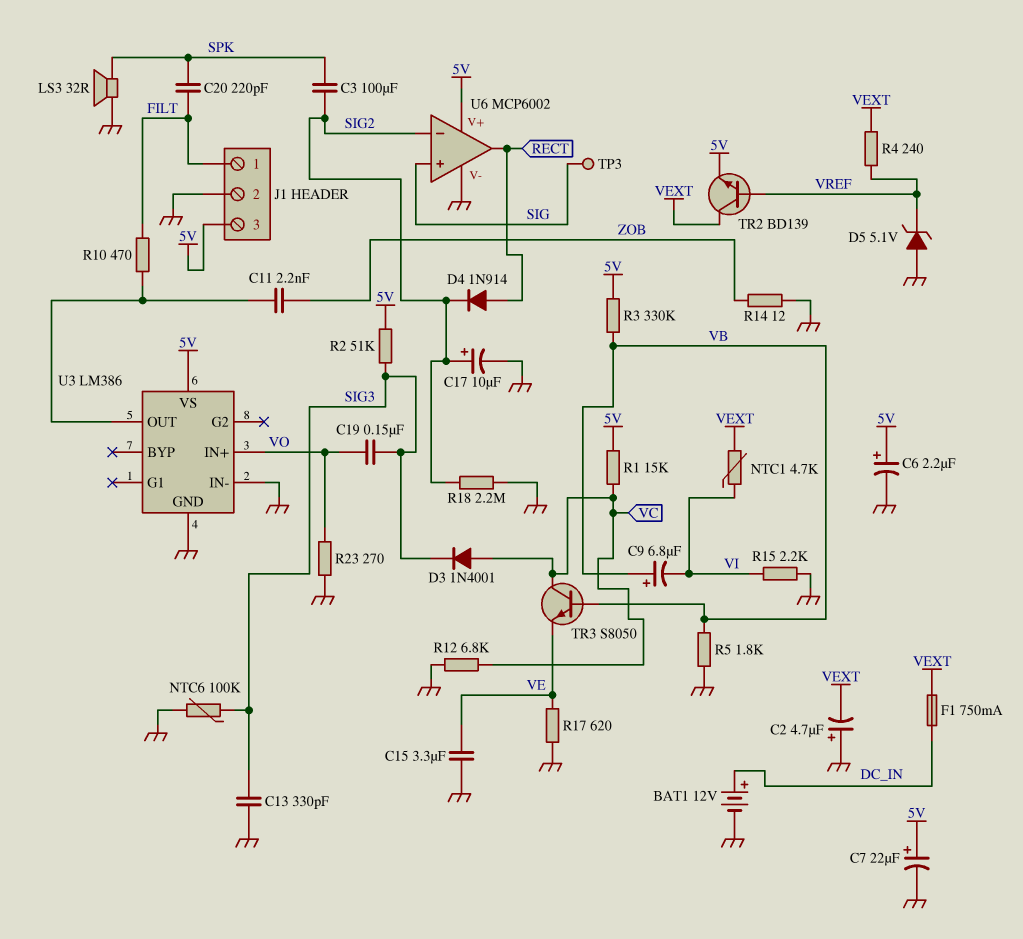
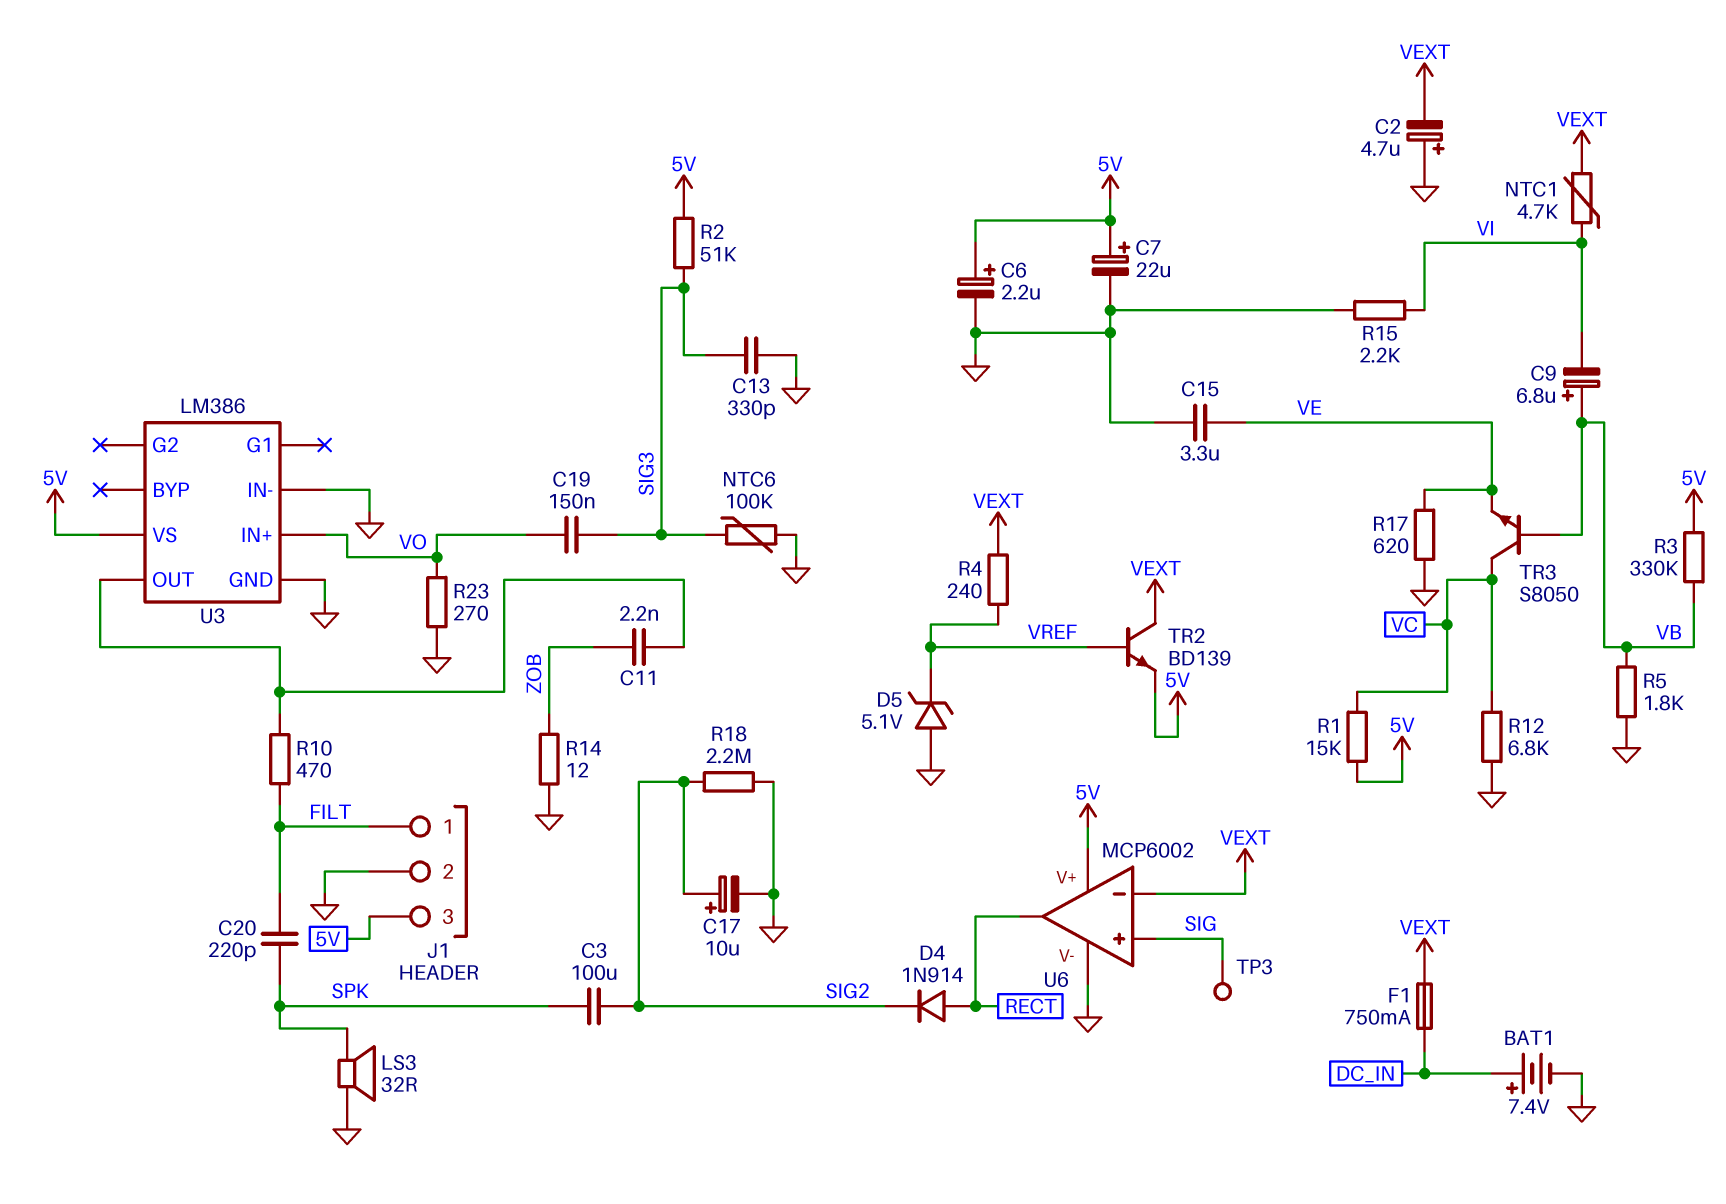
BAT1: 12V (plus DC_IN, minus GND) -> 7.4V (plus DC_IN, minus GND)
D3: diode 1N4001 (A VC, K SIG3) -> none
U6 pin in-: SIG2 -> VEXT

